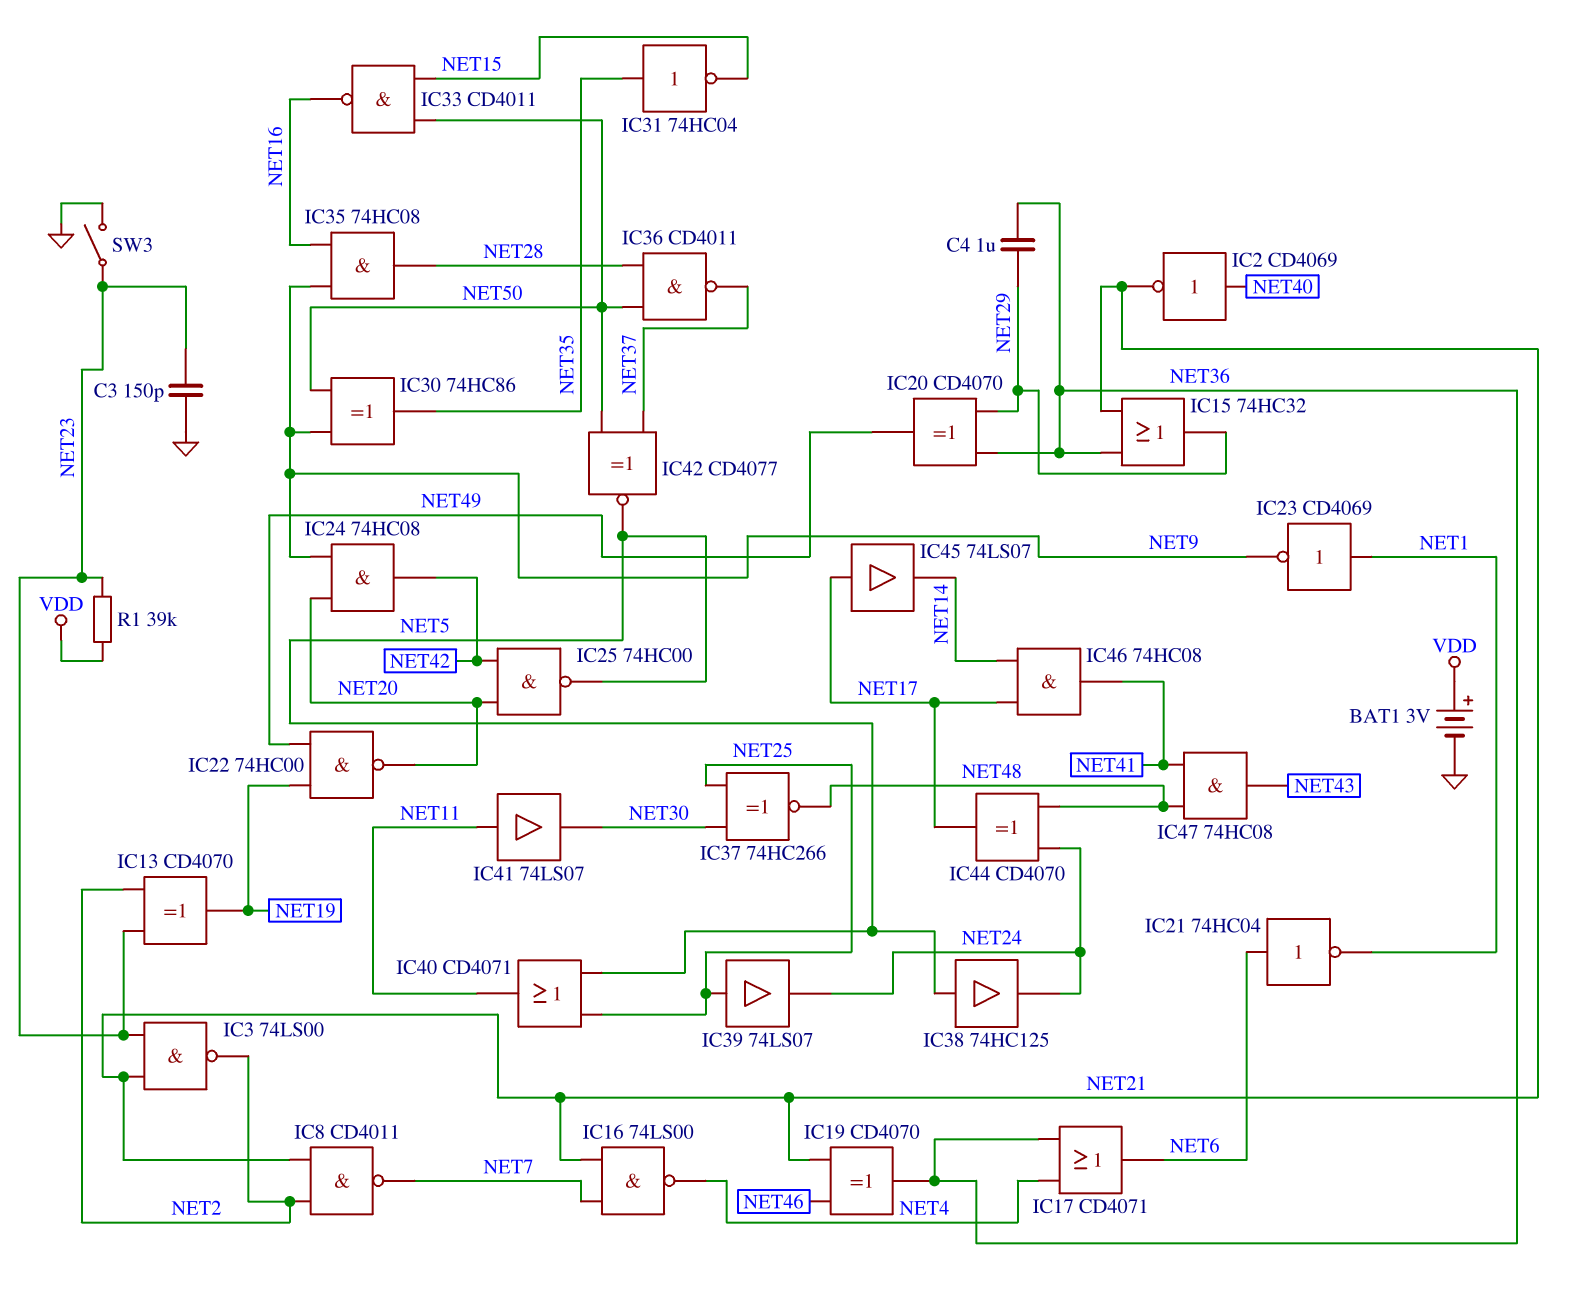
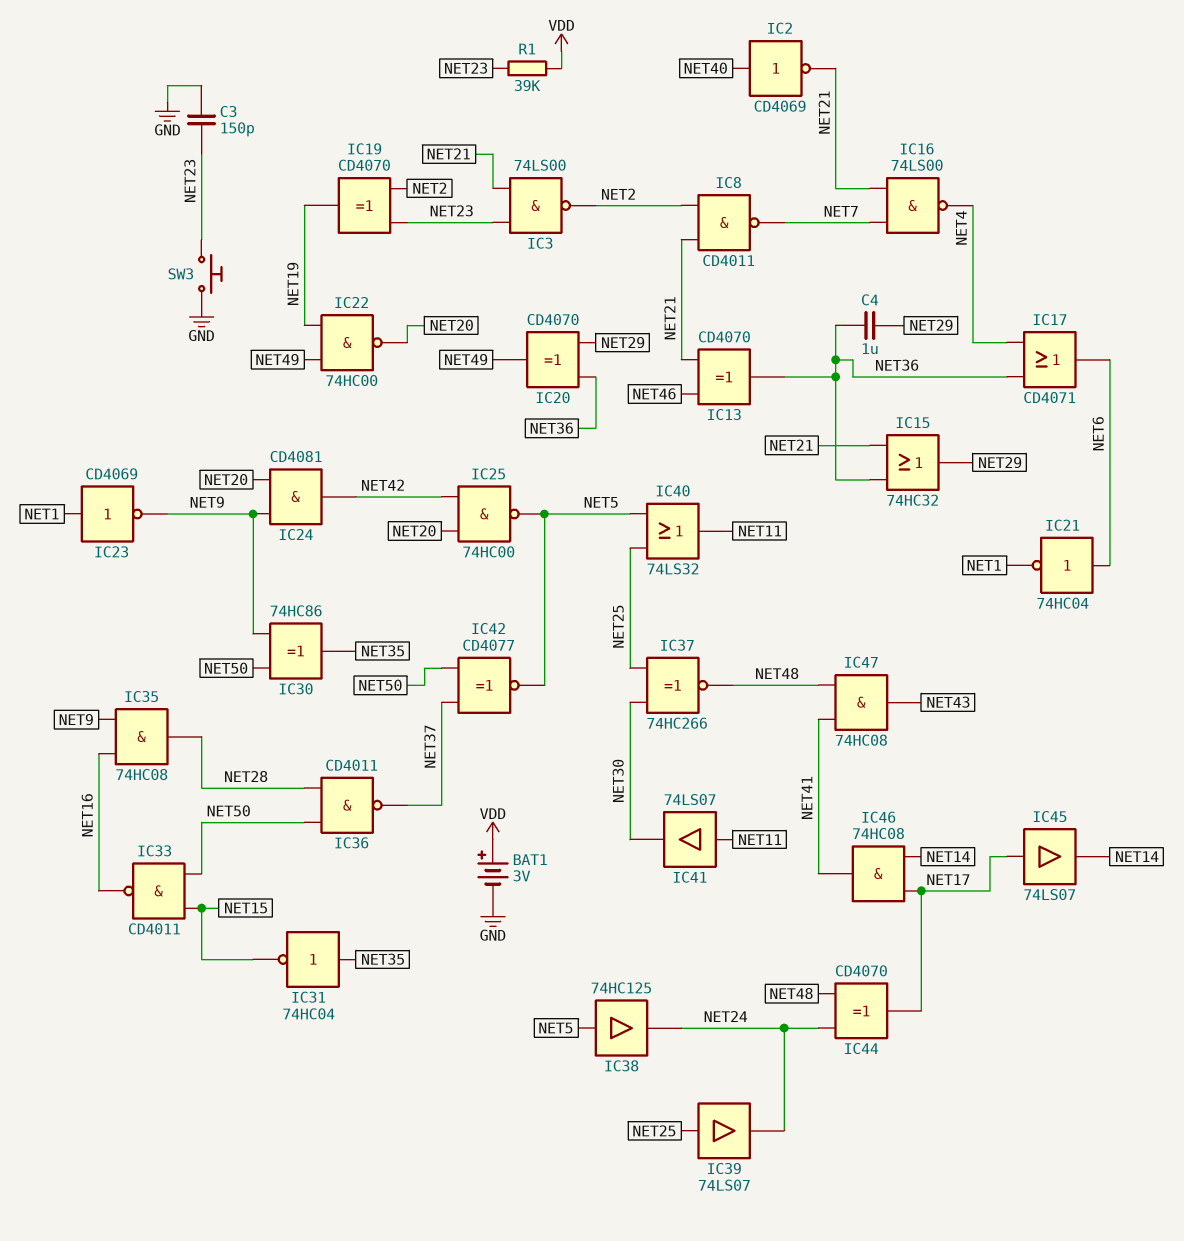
IC13: XOR CD4070 (in NET2, in NET23, out NET19) -> XOR CD4070 (in NET21, in NET46, out NET36)
IC19: XOR CD4070 (in NET21, in NET46, out NET36) -> XOR CD4070 (in NET2, in NET23, out NET19)
IC24: AND 74HC08 (in NET9, in NET20, out NET42) -> AND CD4081 (in NET9, in NET20, out NET42)
IC40: OR CD4071 (in NET5, in NET25, out NET11) -> OR 74LS32 (in NET5, in NET25, out NET11)
SW3: switch (GND, NET23) -> button (GND, NET23)

